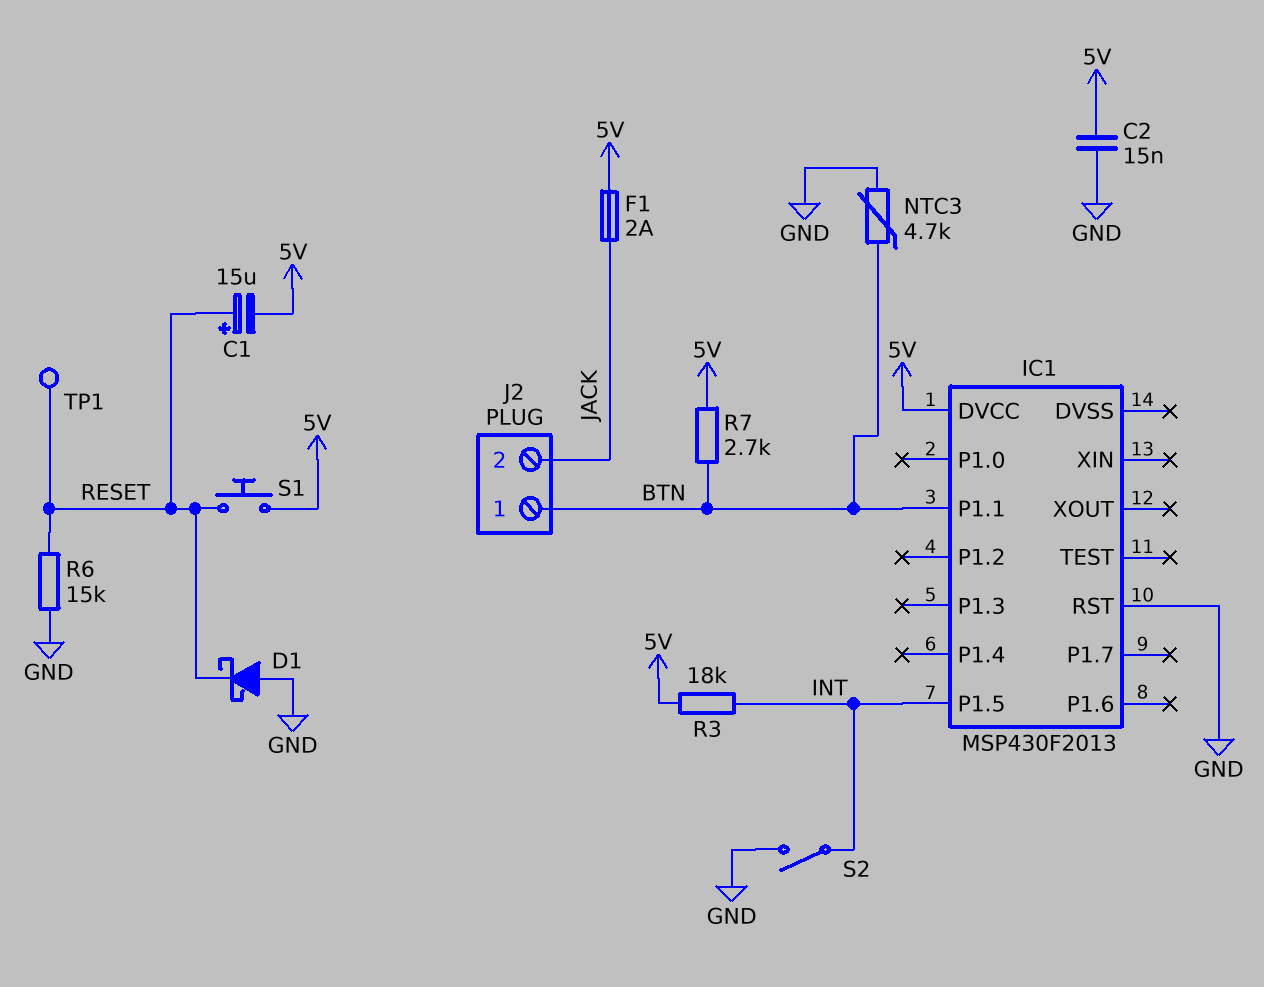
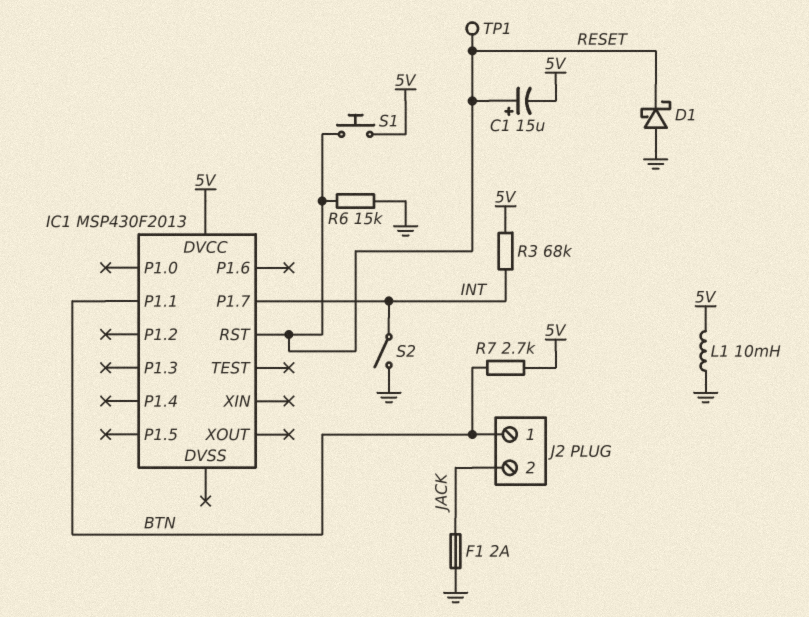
C2: 15nF (5V, GND) -> none
F1: 2A (5V, JACK) -> 2A (GND, JACK)
IC1 pin P1.5: INT -> none
IC1 pin P1.7: none -> INT
IC1 pin RST: GND -> RESET
L1: none -> 10mH (5V, GND)
NTC3: 4.7k (BTN, GND) -> none
R3: 18k (5V, INT) -> 68k (5V, INT)

